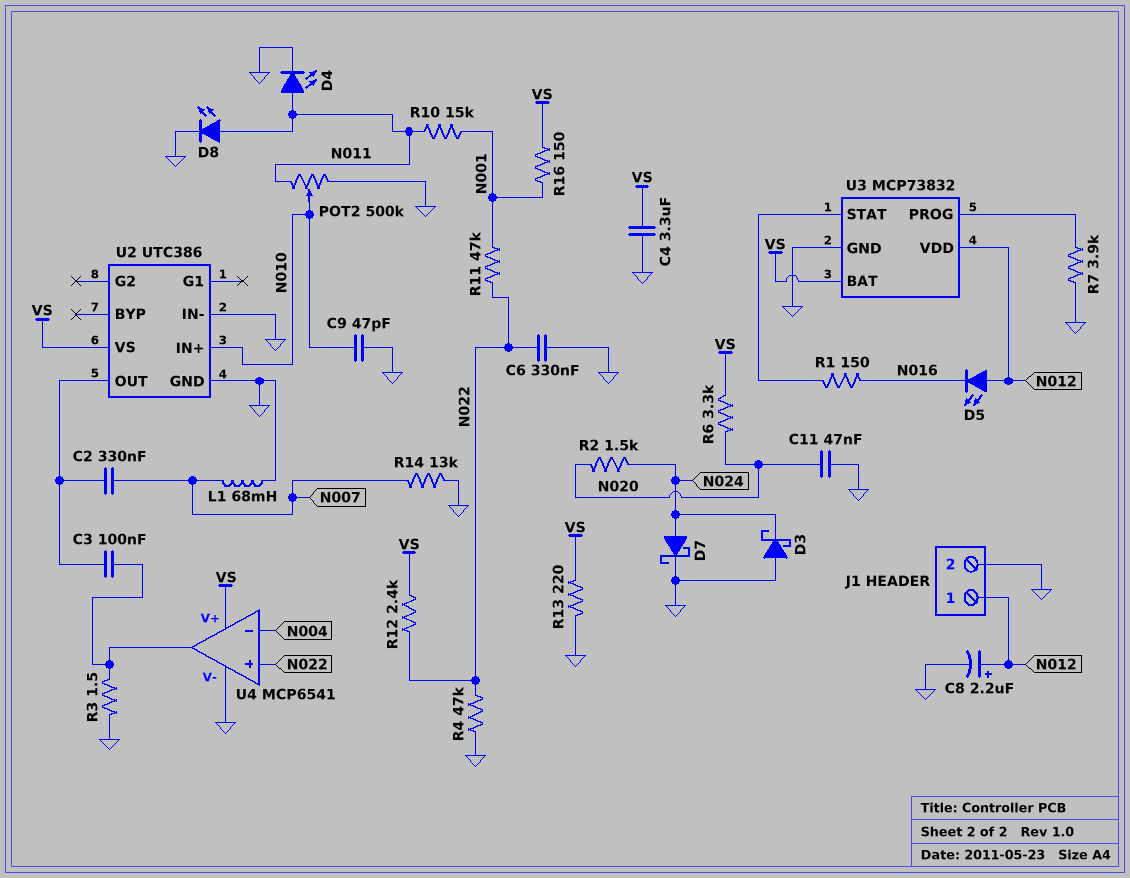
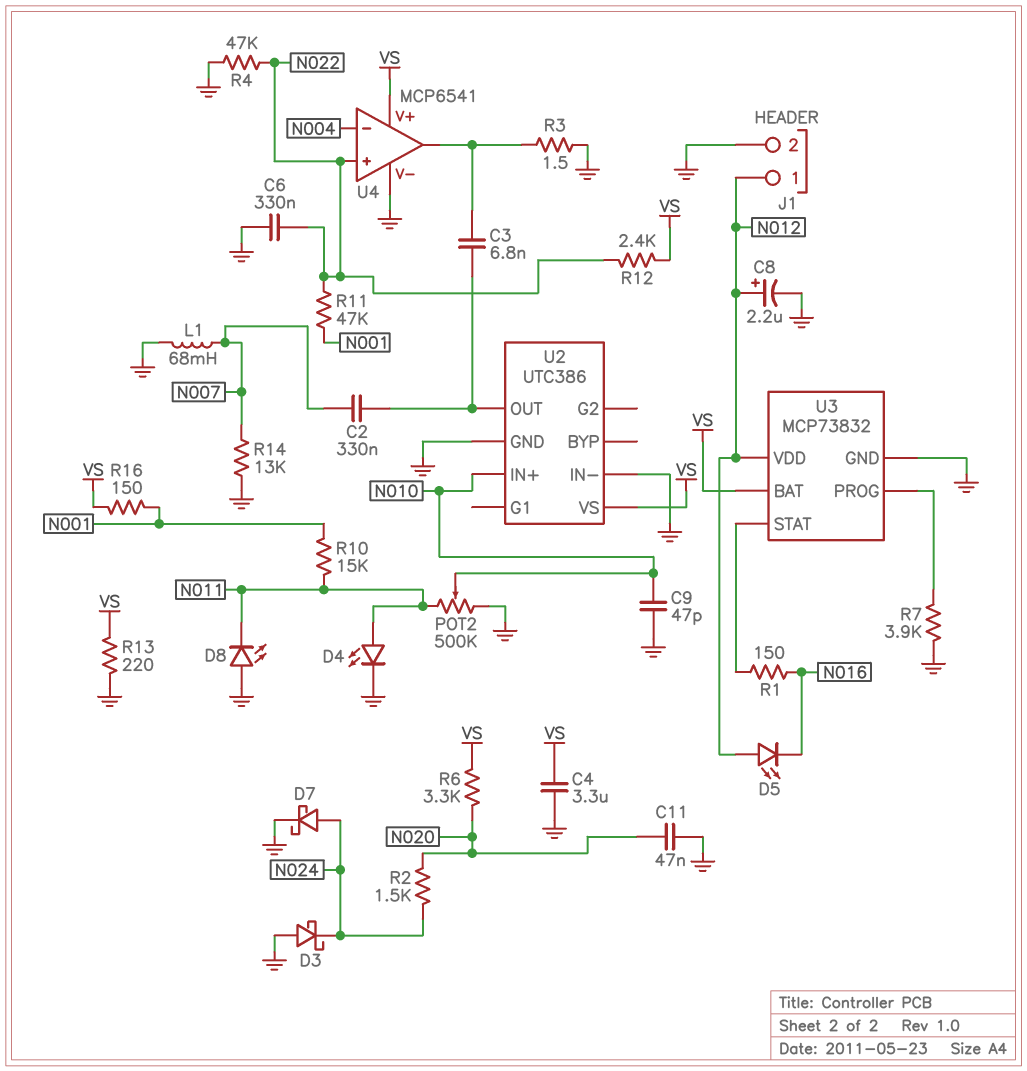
C3: 100nF (U2/OUT, U4/out) -> 6.8nF (U2/OUT, U4/out)
D8: LED (A N011, K GND) -> LED (A GND, K N011)

